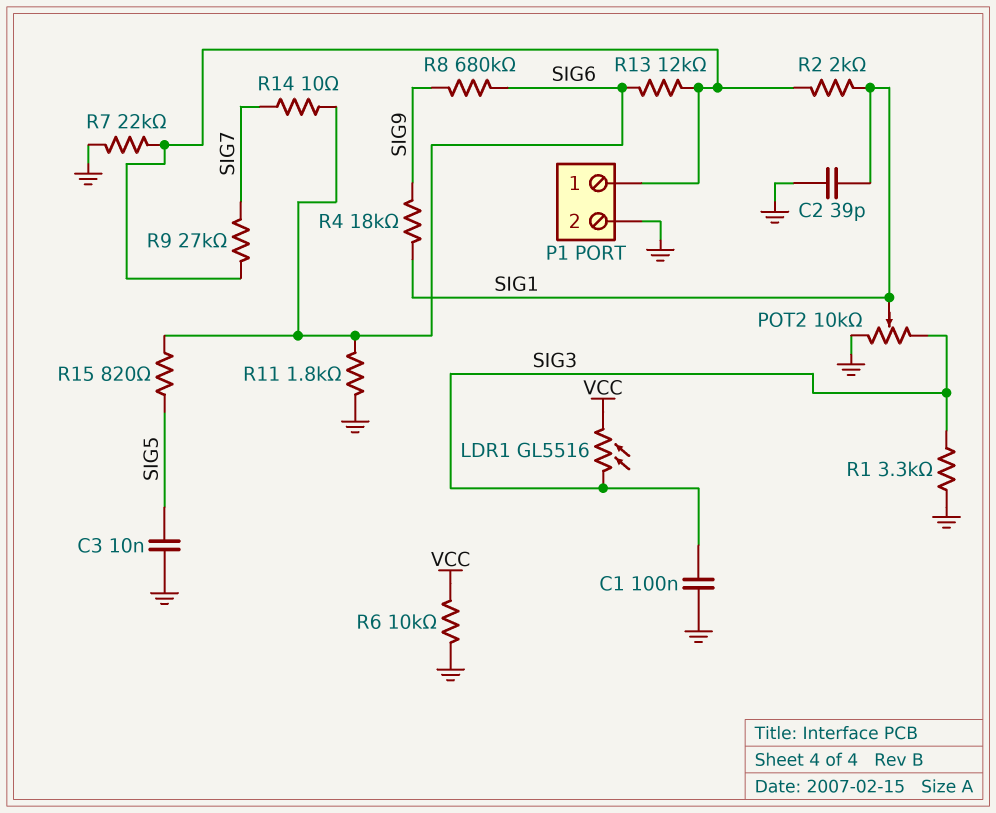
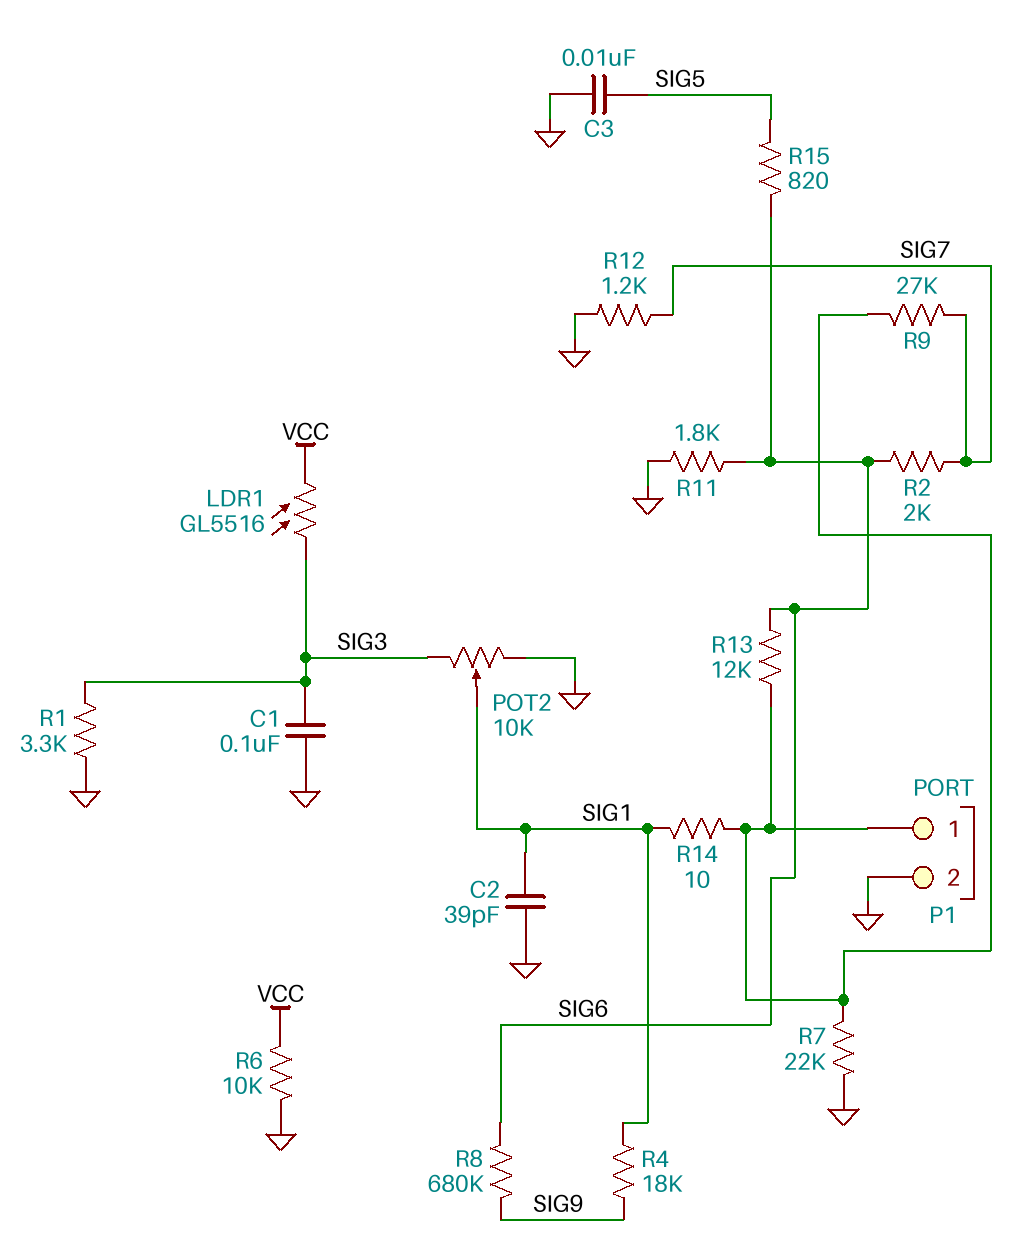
R2: 2k (P1/1, SIG1) -> 2k (SIG6, SIG7)
R12: none -> 1.2k (GND, SIG7)
R14: 10 (SIG6, SIG7) -> 10 (P1/1, SIG1)

